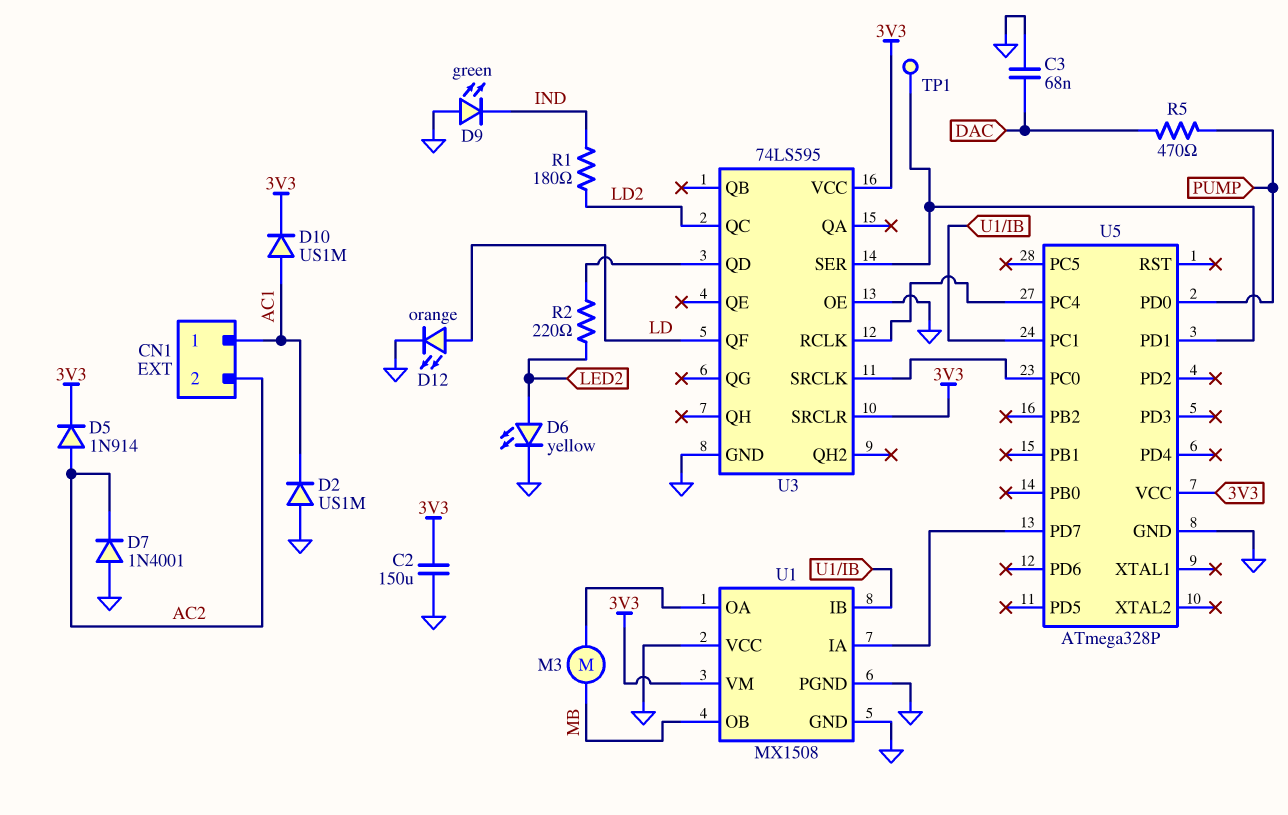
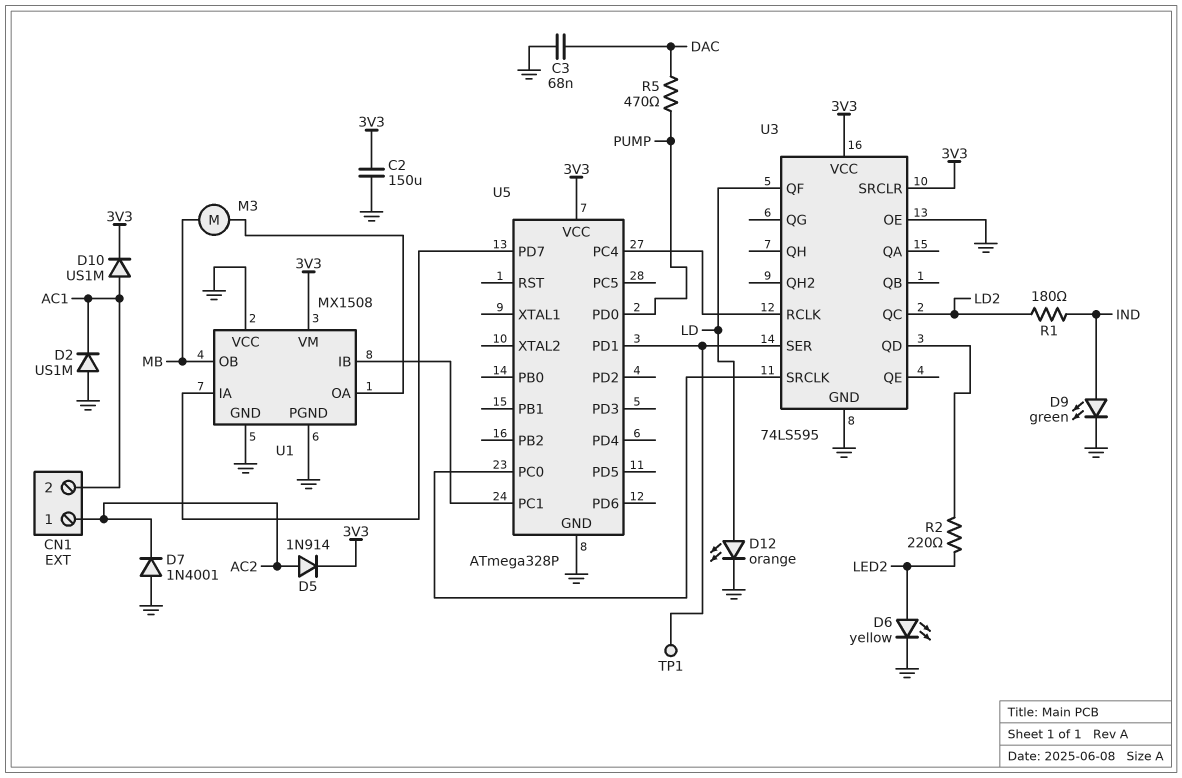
CN1 pin 1: AC1 -> AC2
CN1 pin 2: AC2 -> AC1
D9: LED green (A GND, K IND) -> LED green (A IND, K GND)

